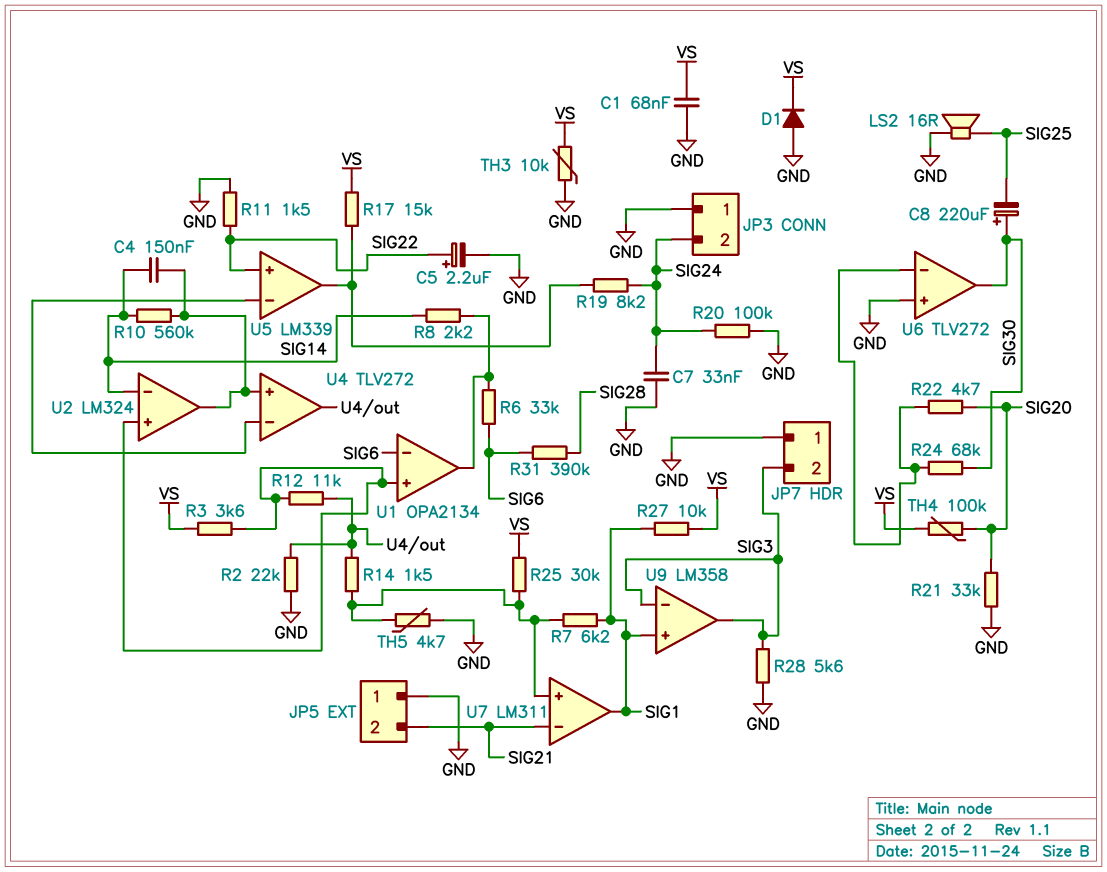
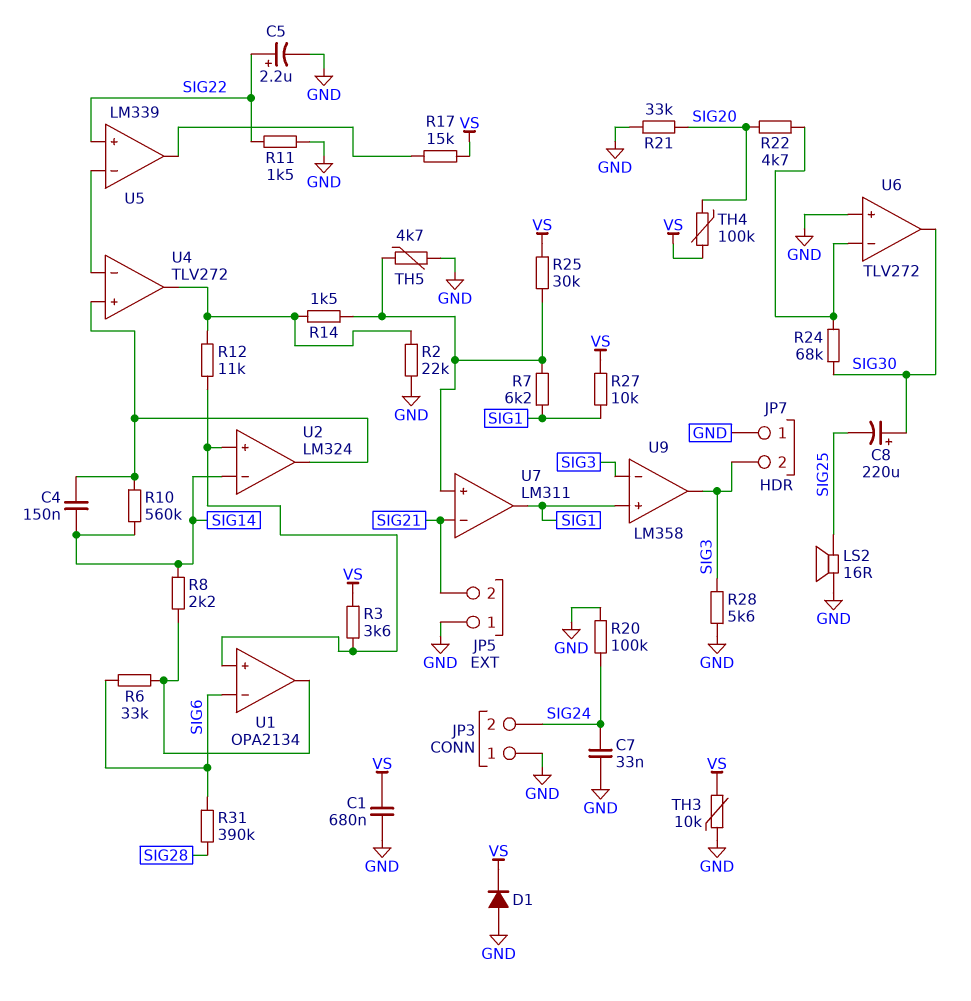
C1: 68nF (GND, VS) -> 680nF (GND, VS)
R19: 8.2k (SIG24, U5/out) -> none

